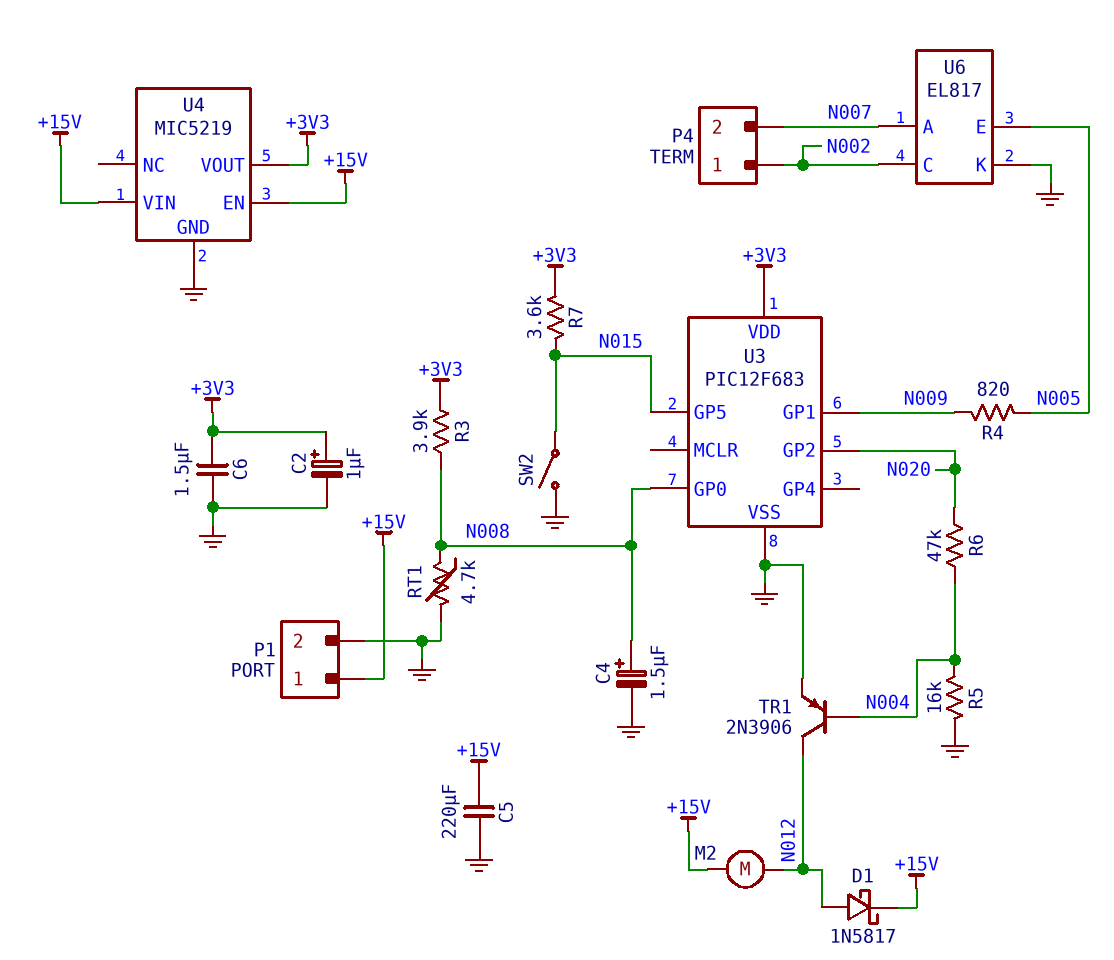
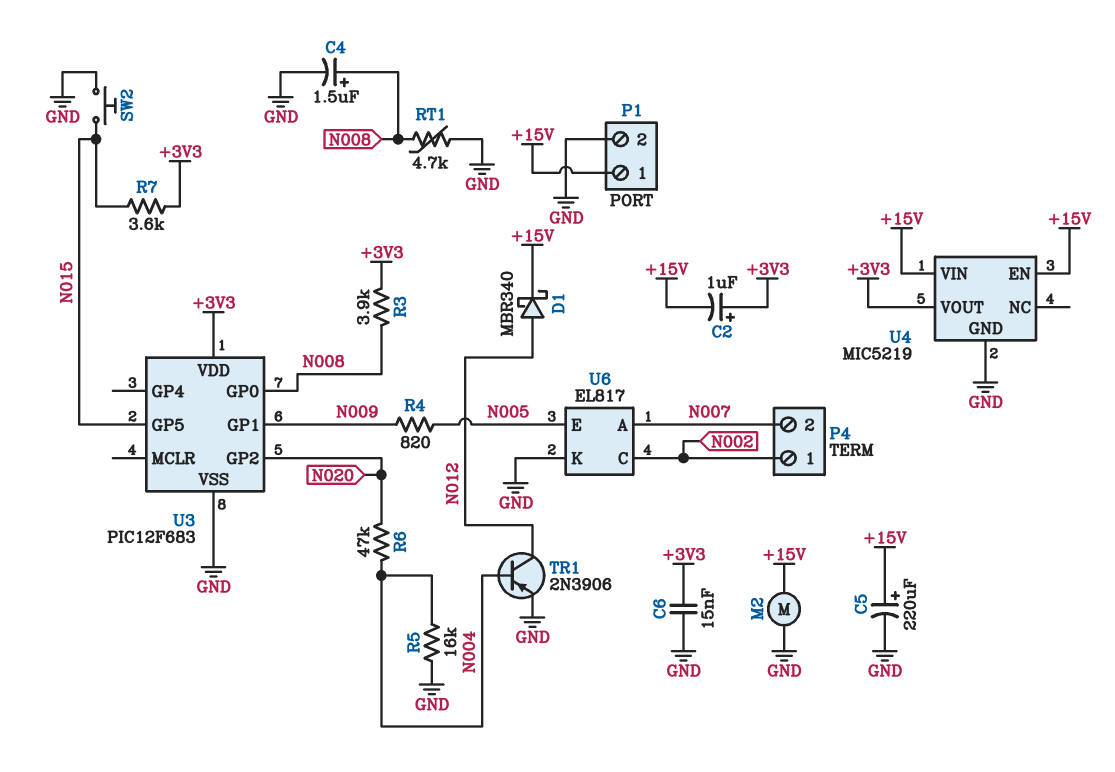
C2: 1uF (plus +3V3, minus GND) -> 1uF (plus +3V3, minus +15V)
C5: 220uF (+15V, GND) -> 220uF (plus +15V, minus GND)
C6: 1.5uF (+3V3, GND) -> 15nF (+3V3, GND)
D1: schottky 1N5817 (A N012, K +15V) -> schottky MBR340 (A N012, K +15V)
M2: motor (+15V, N012) -> motor (+15V, GND)
SW2: switch (GND, N015) -> button (GND, N015)

